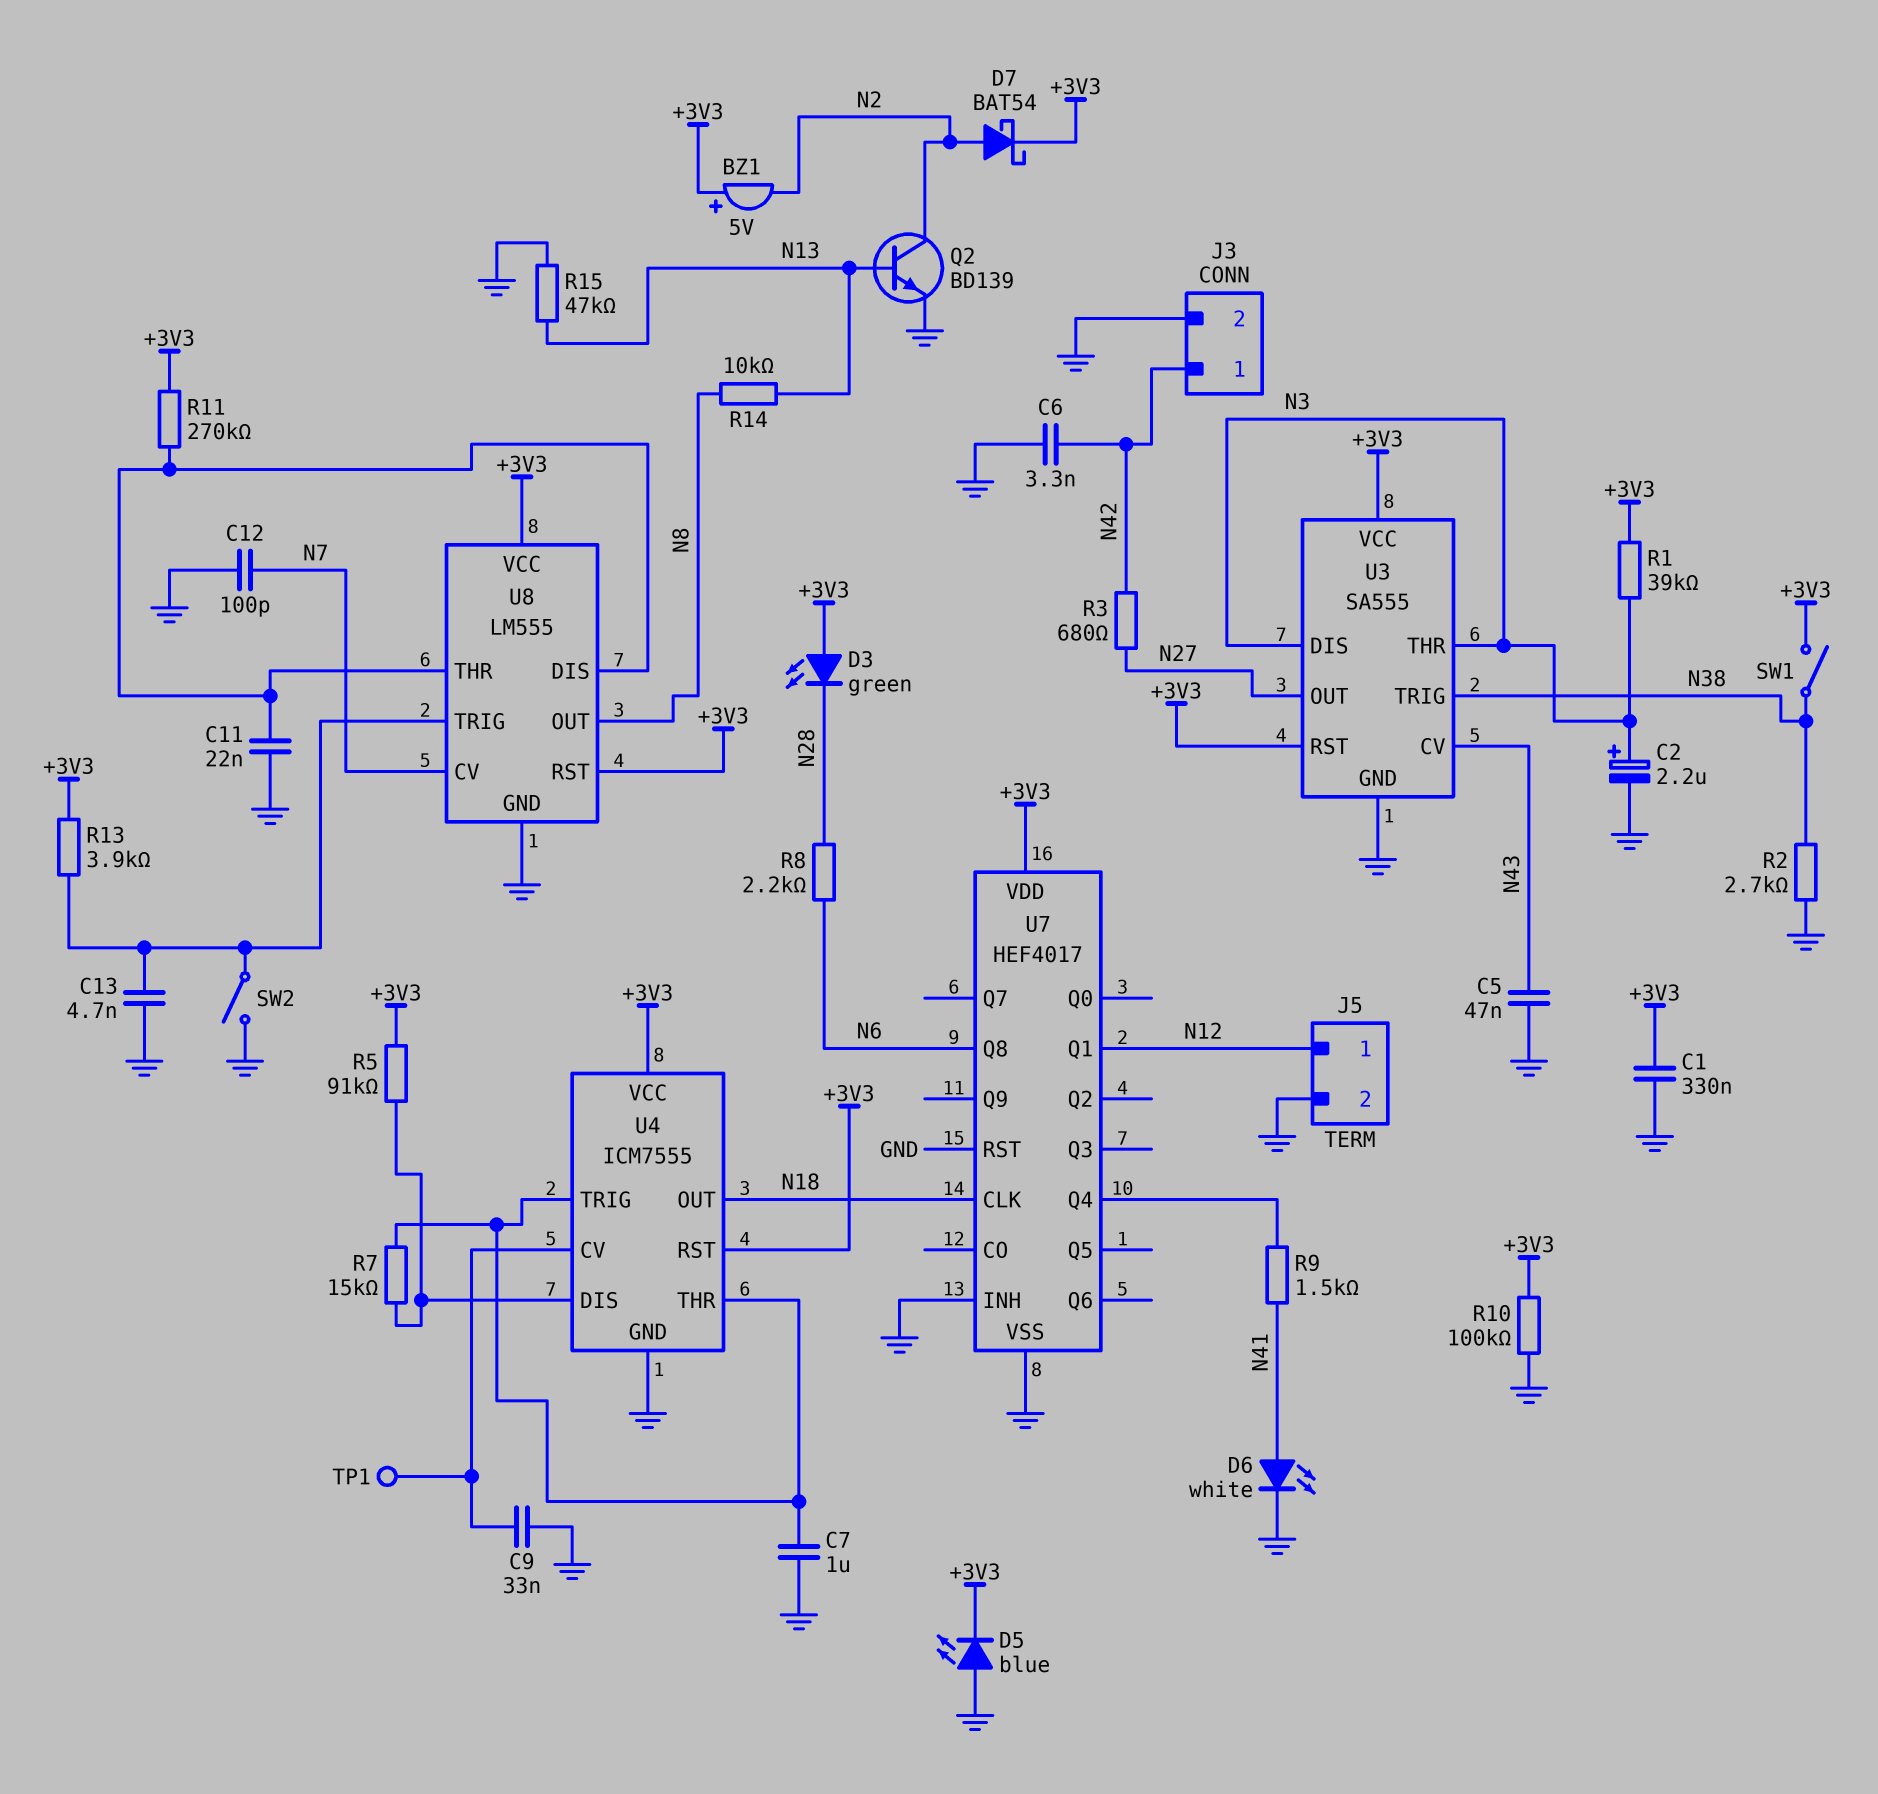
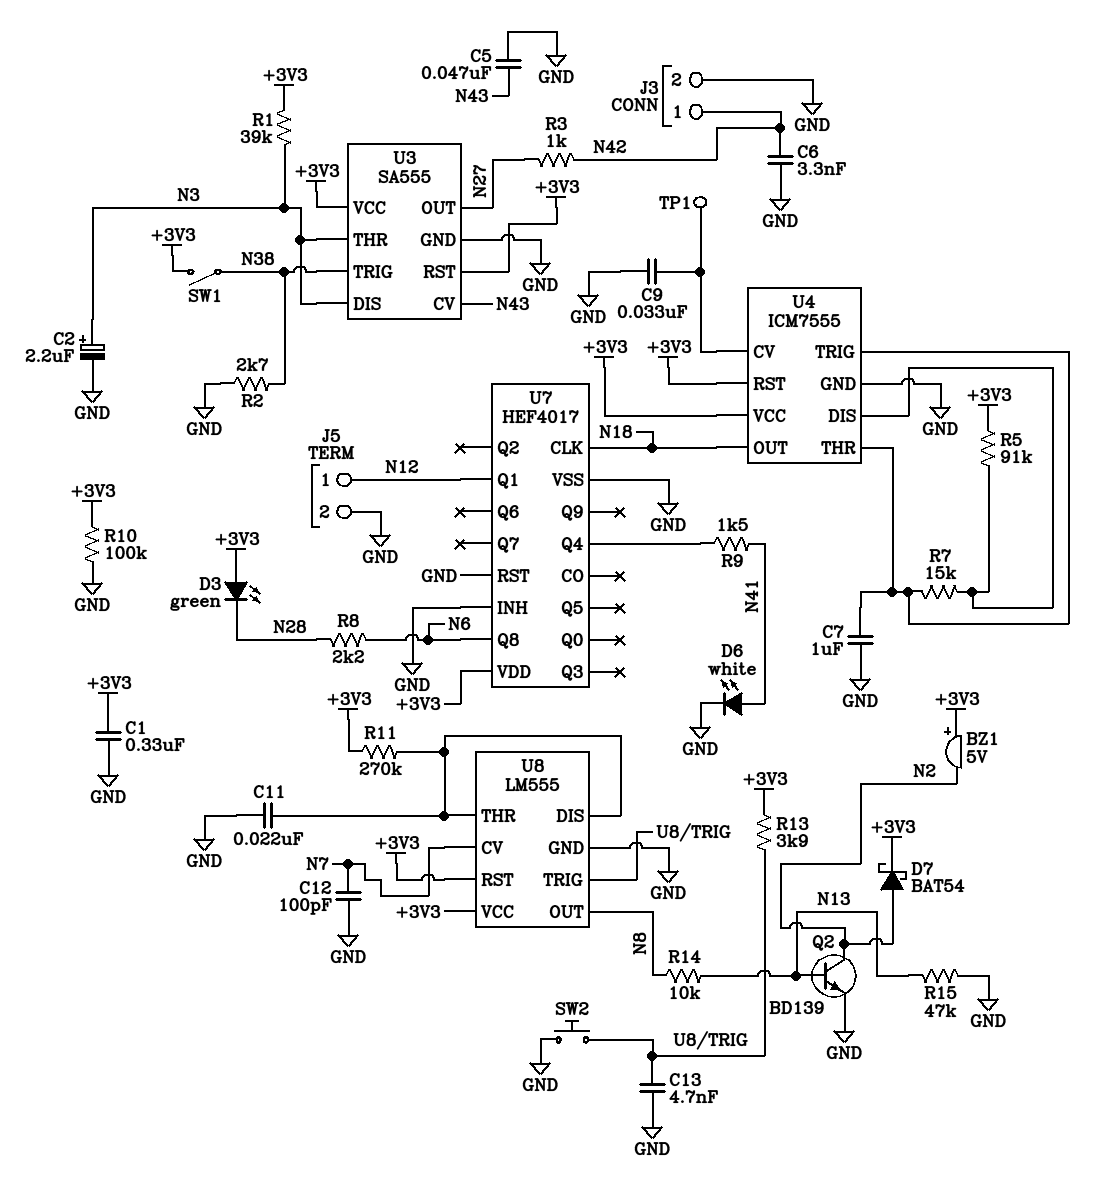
D5: LED blue (A GND, K +3V3) -> none
R3: 680 (N27, N42) -> 1k (N27, N42)
SW2: switch (GND, U8/TRIG) -> button (GND, U8/TRIG)

